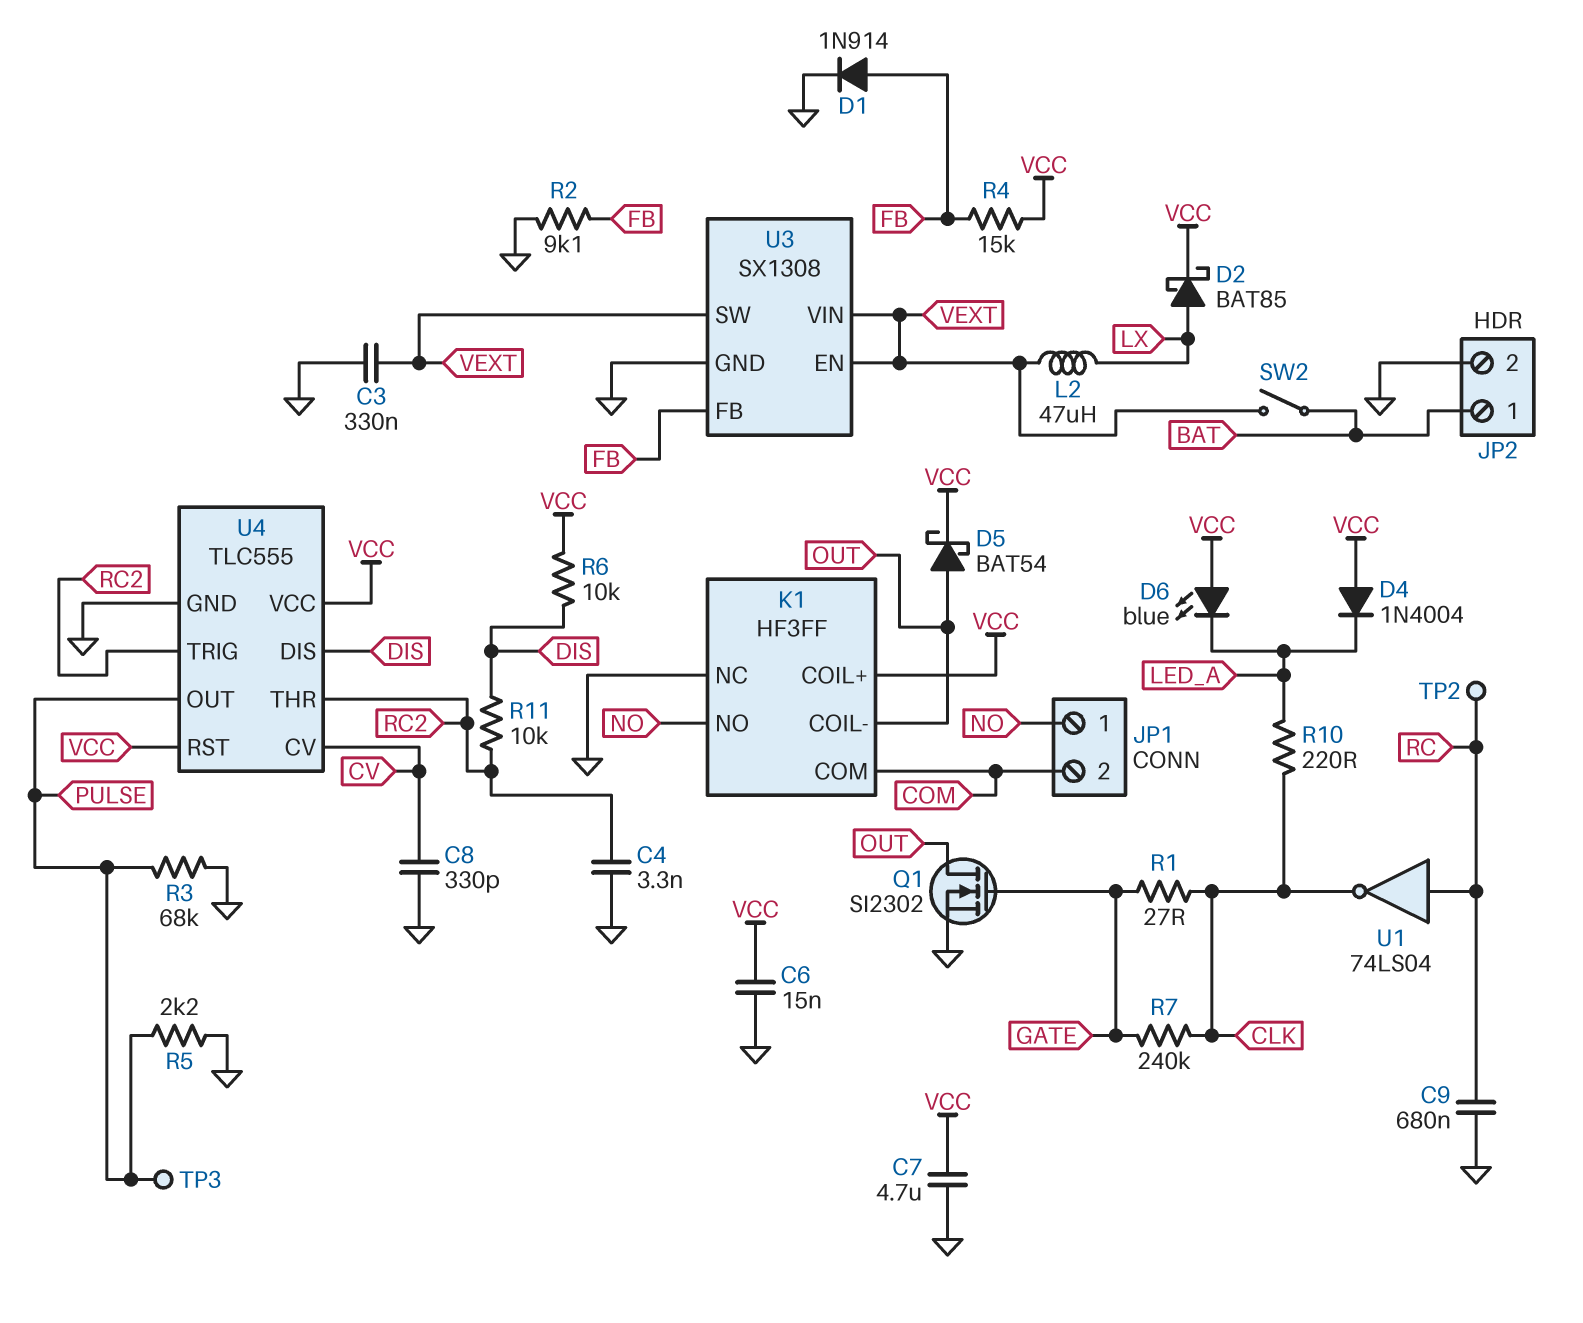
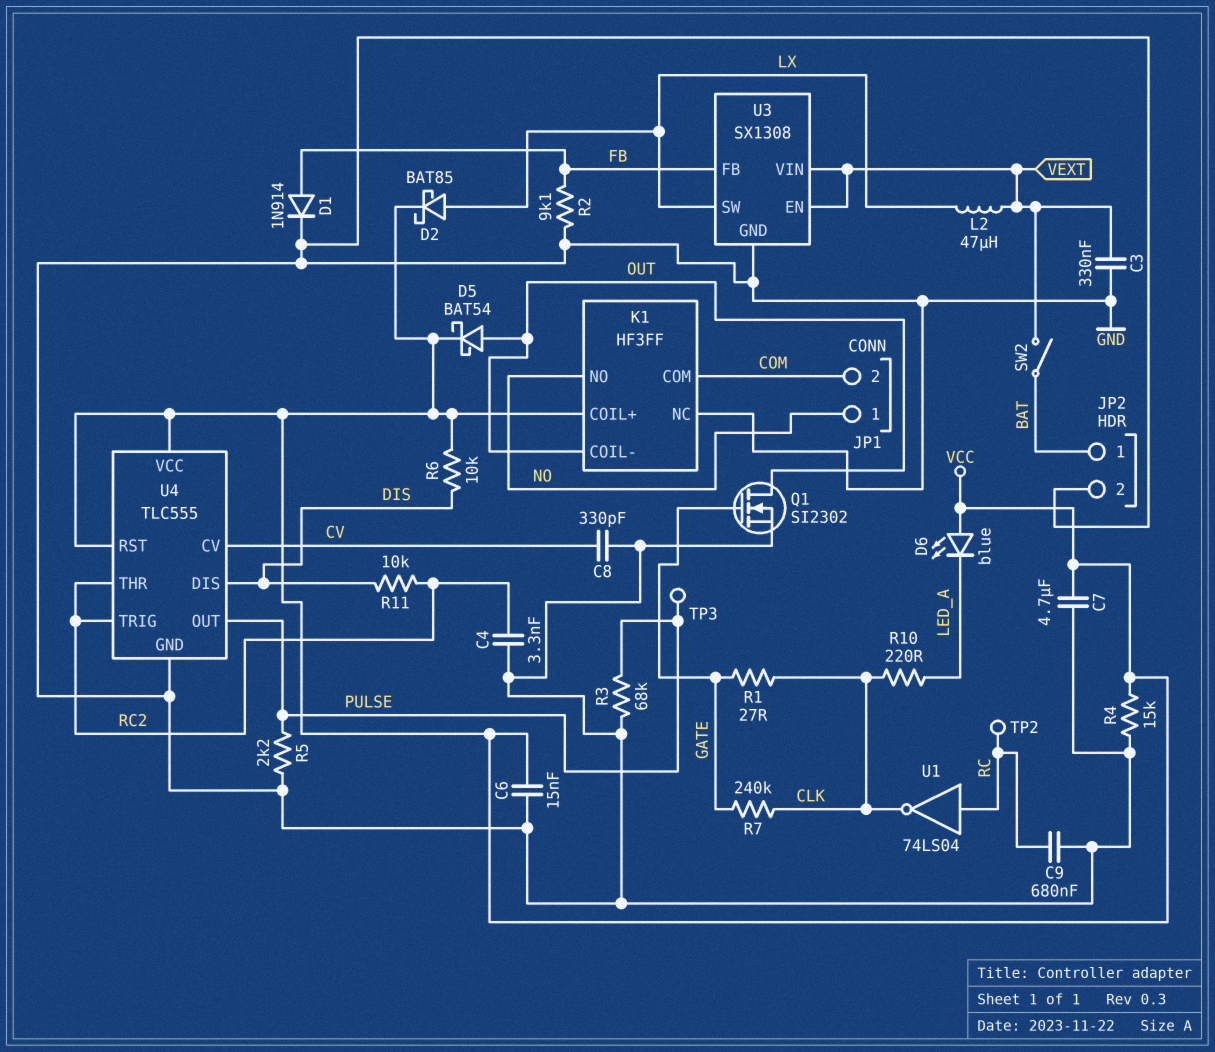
D4: diode 1N4004 (A VCC, K LED_A) -> none
R4: 15k (FB, VCC) -> 15k (GND, VCC)
U3 pin SW: VEXT -> LX

